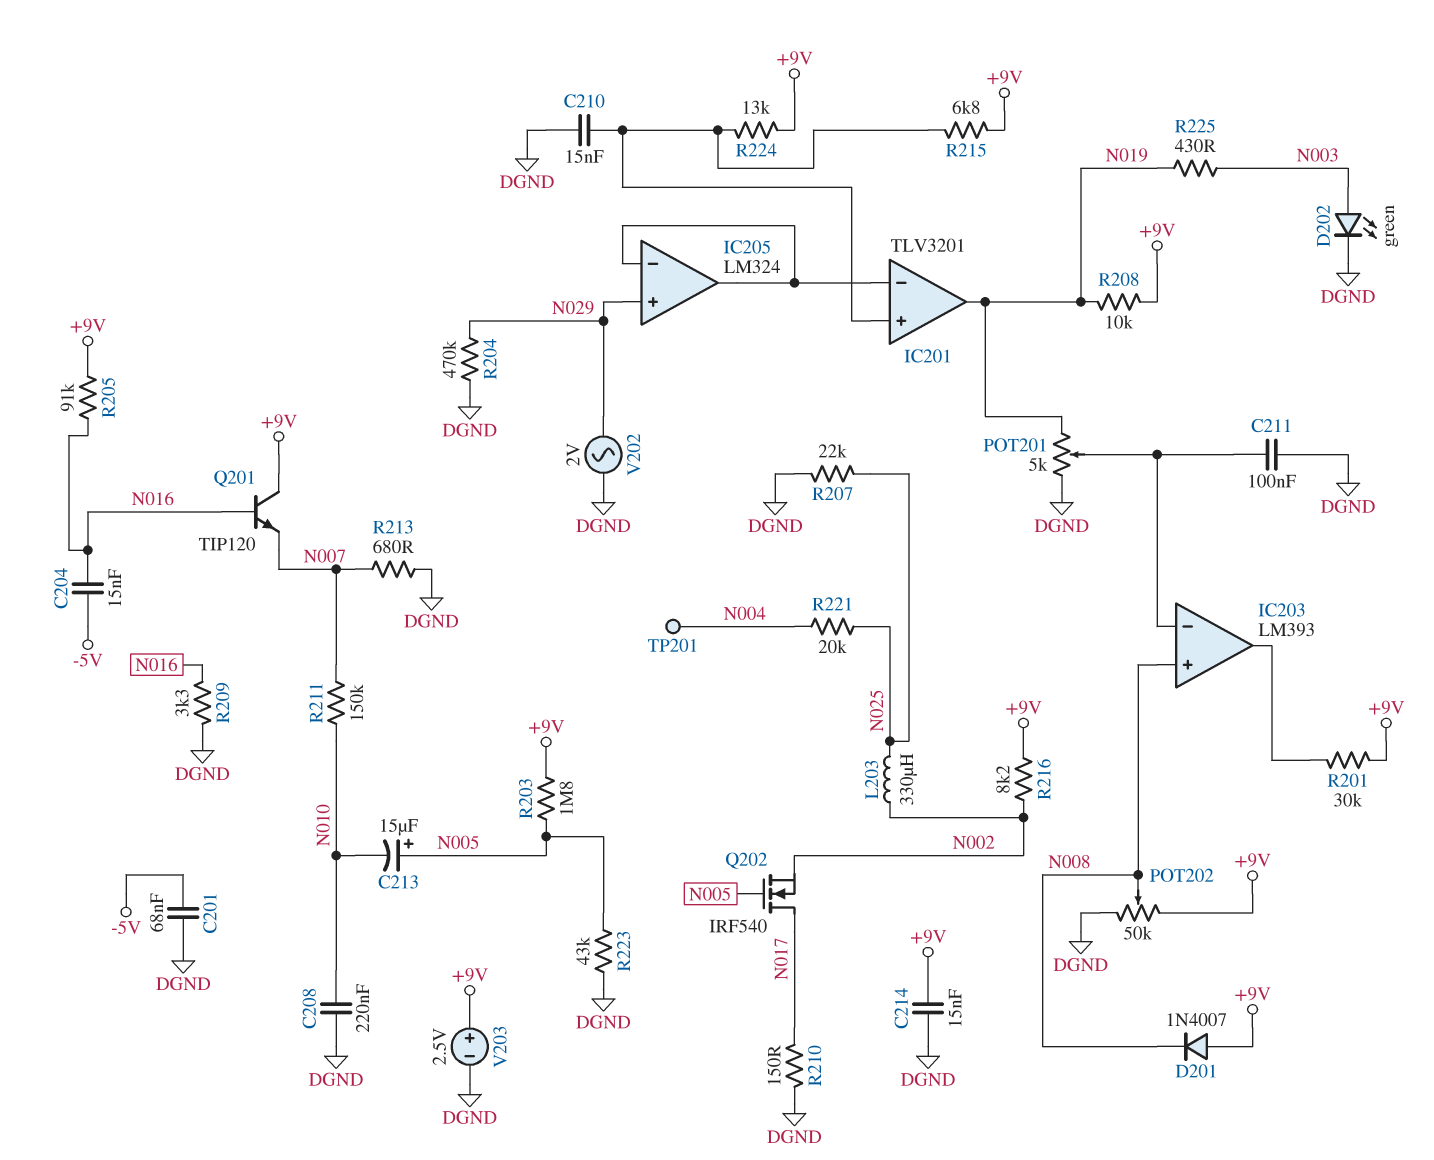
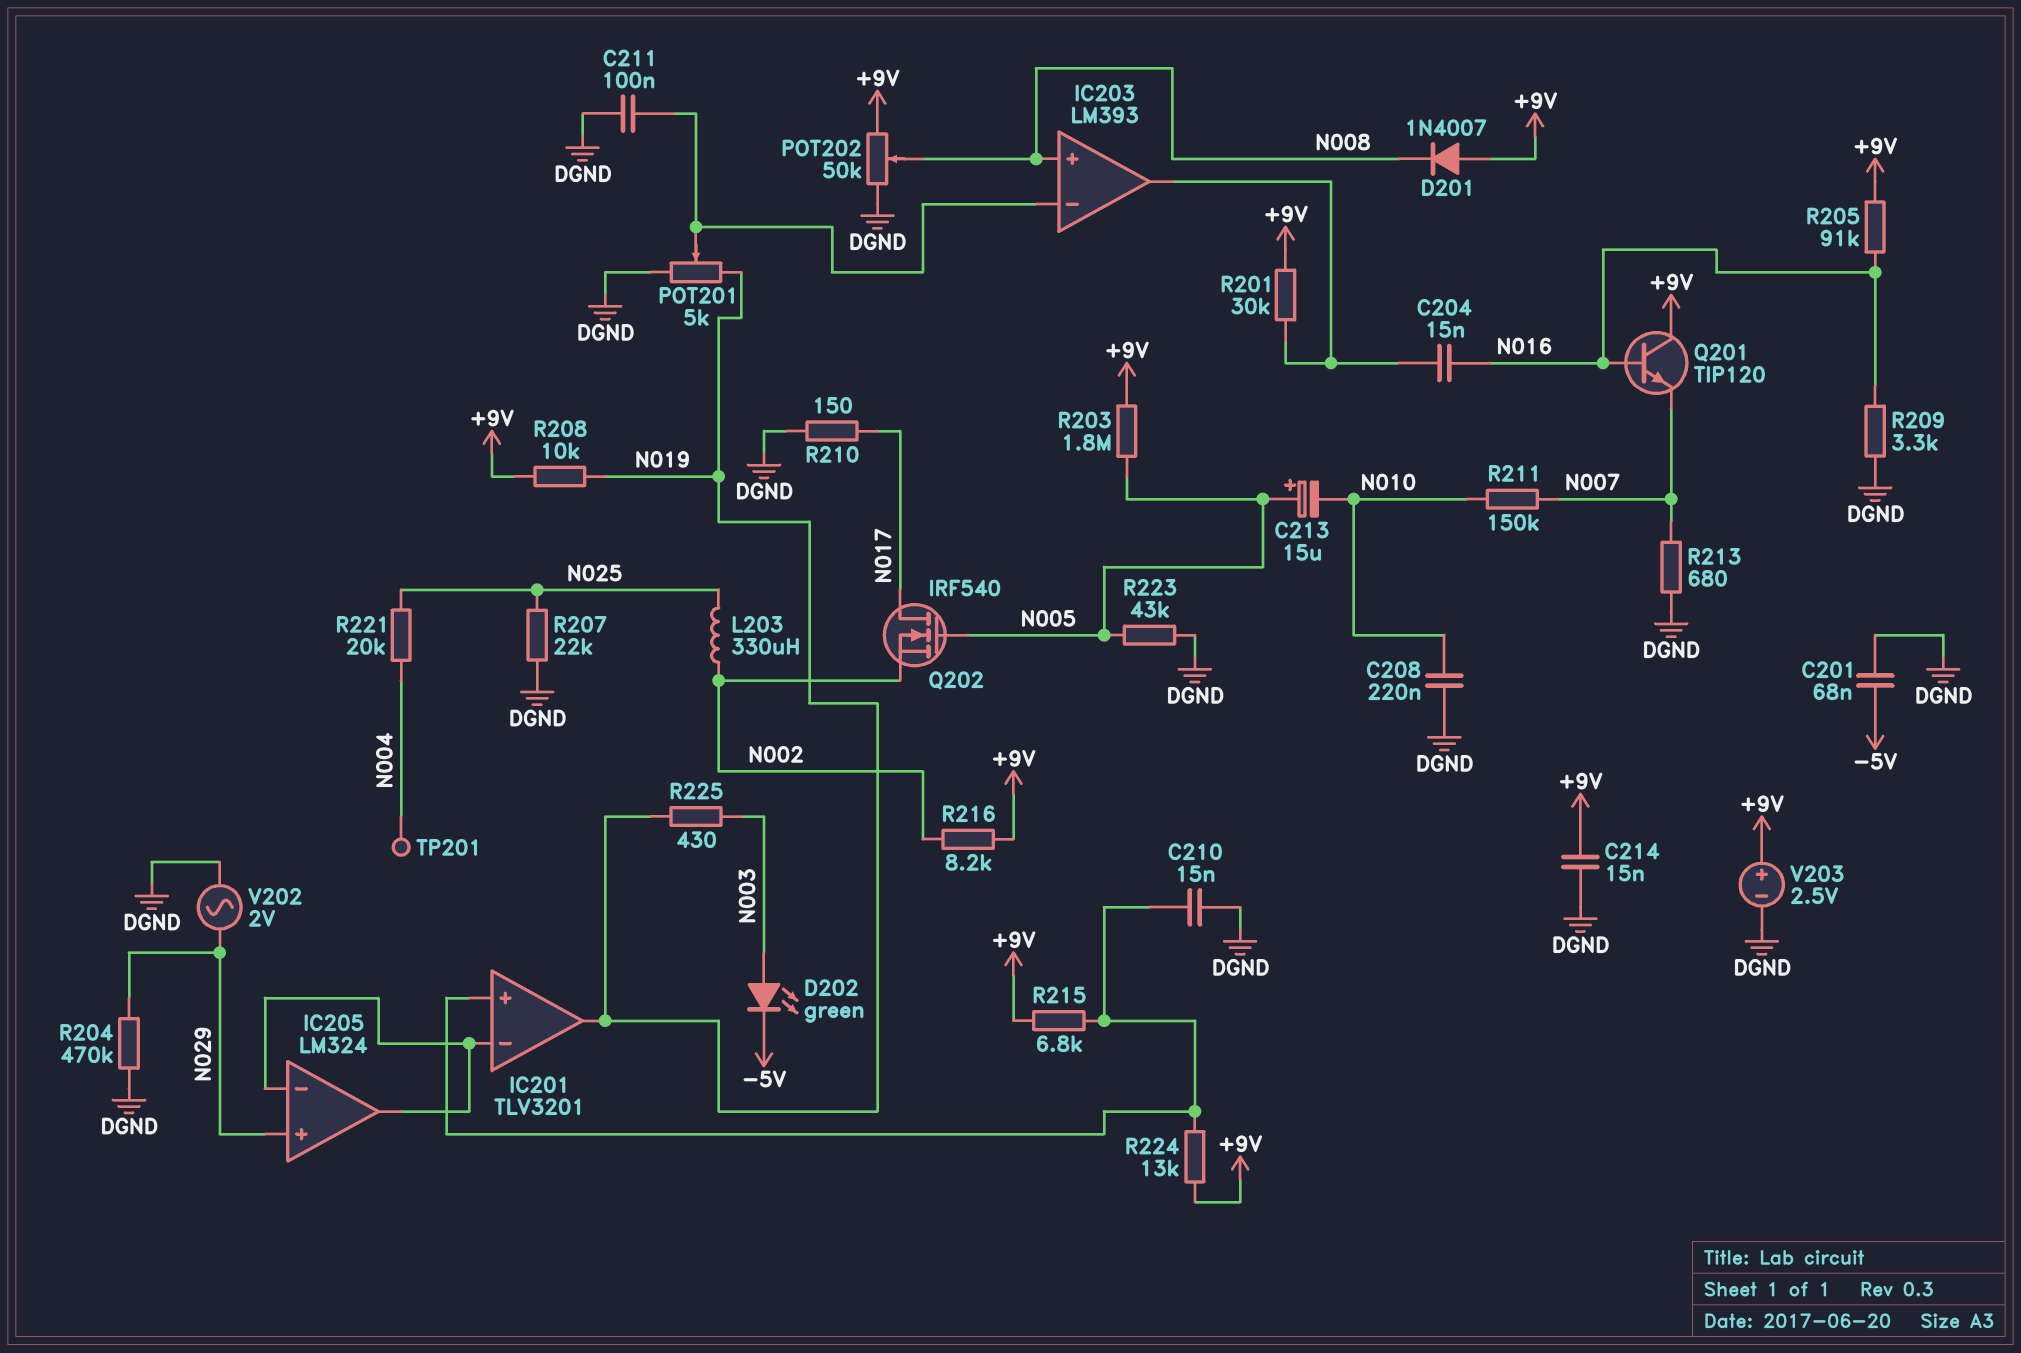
C204: 15nF (-5V, N016) -> 15nF (IC203/out, N016)
D202: LED green (A N003, K DGND) -> LED green (A N003, K -5V)

